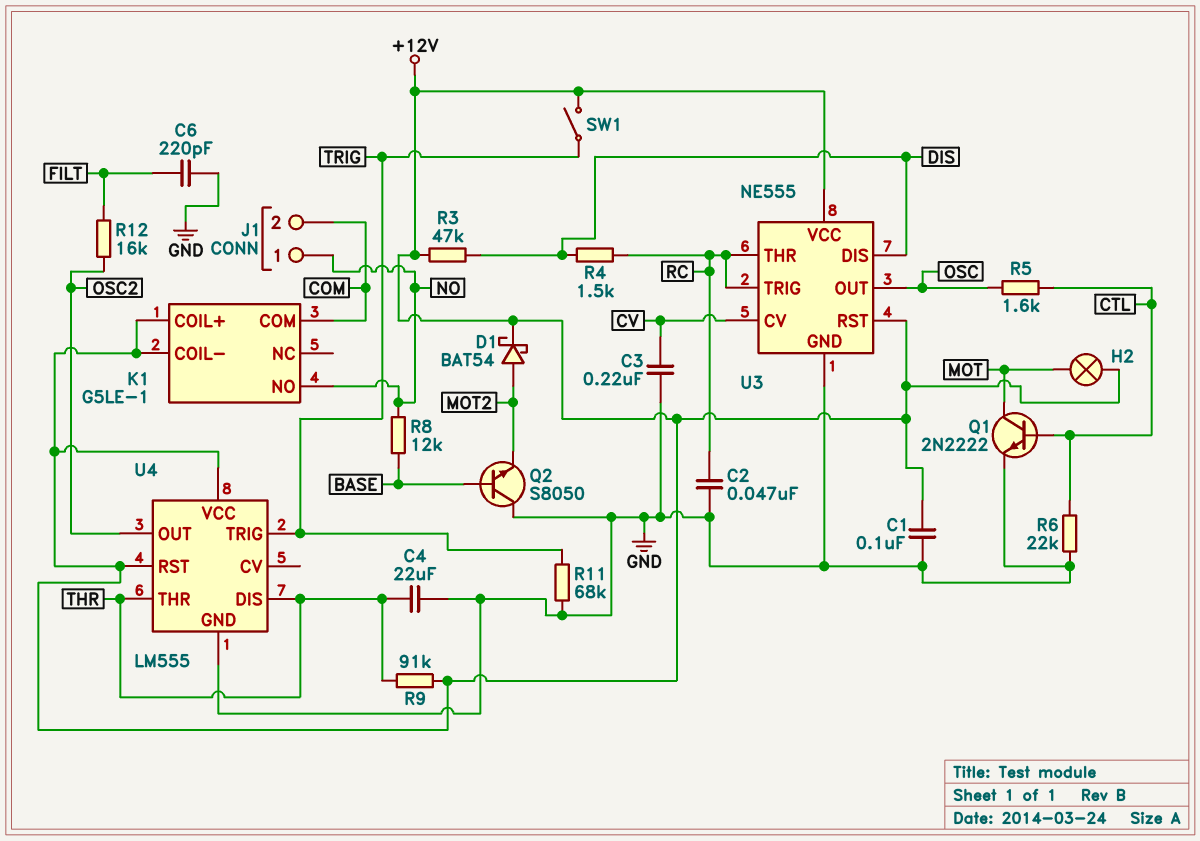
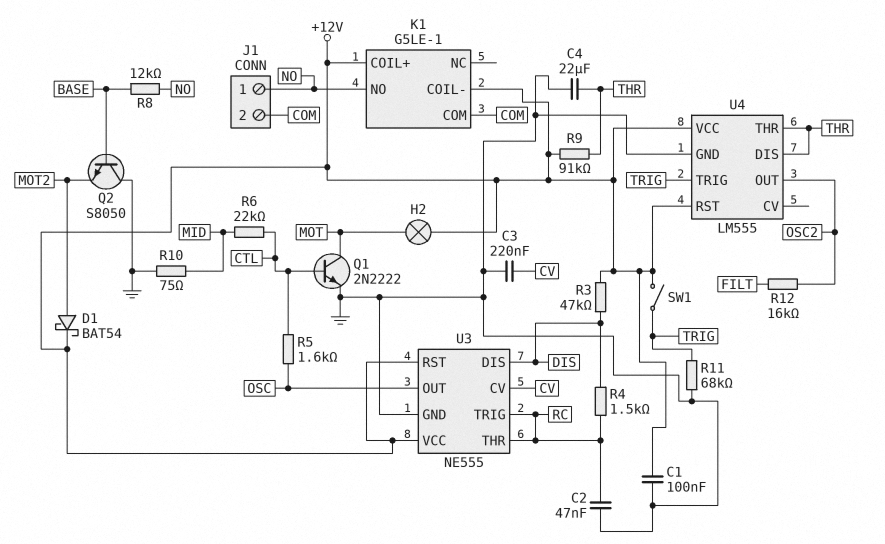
C6: 220pF (FILT, GND) -> none
R6: 22k (CTL, GND) -> 22k (CTL, MID)
R10: none -> 75 (GND, MID)

